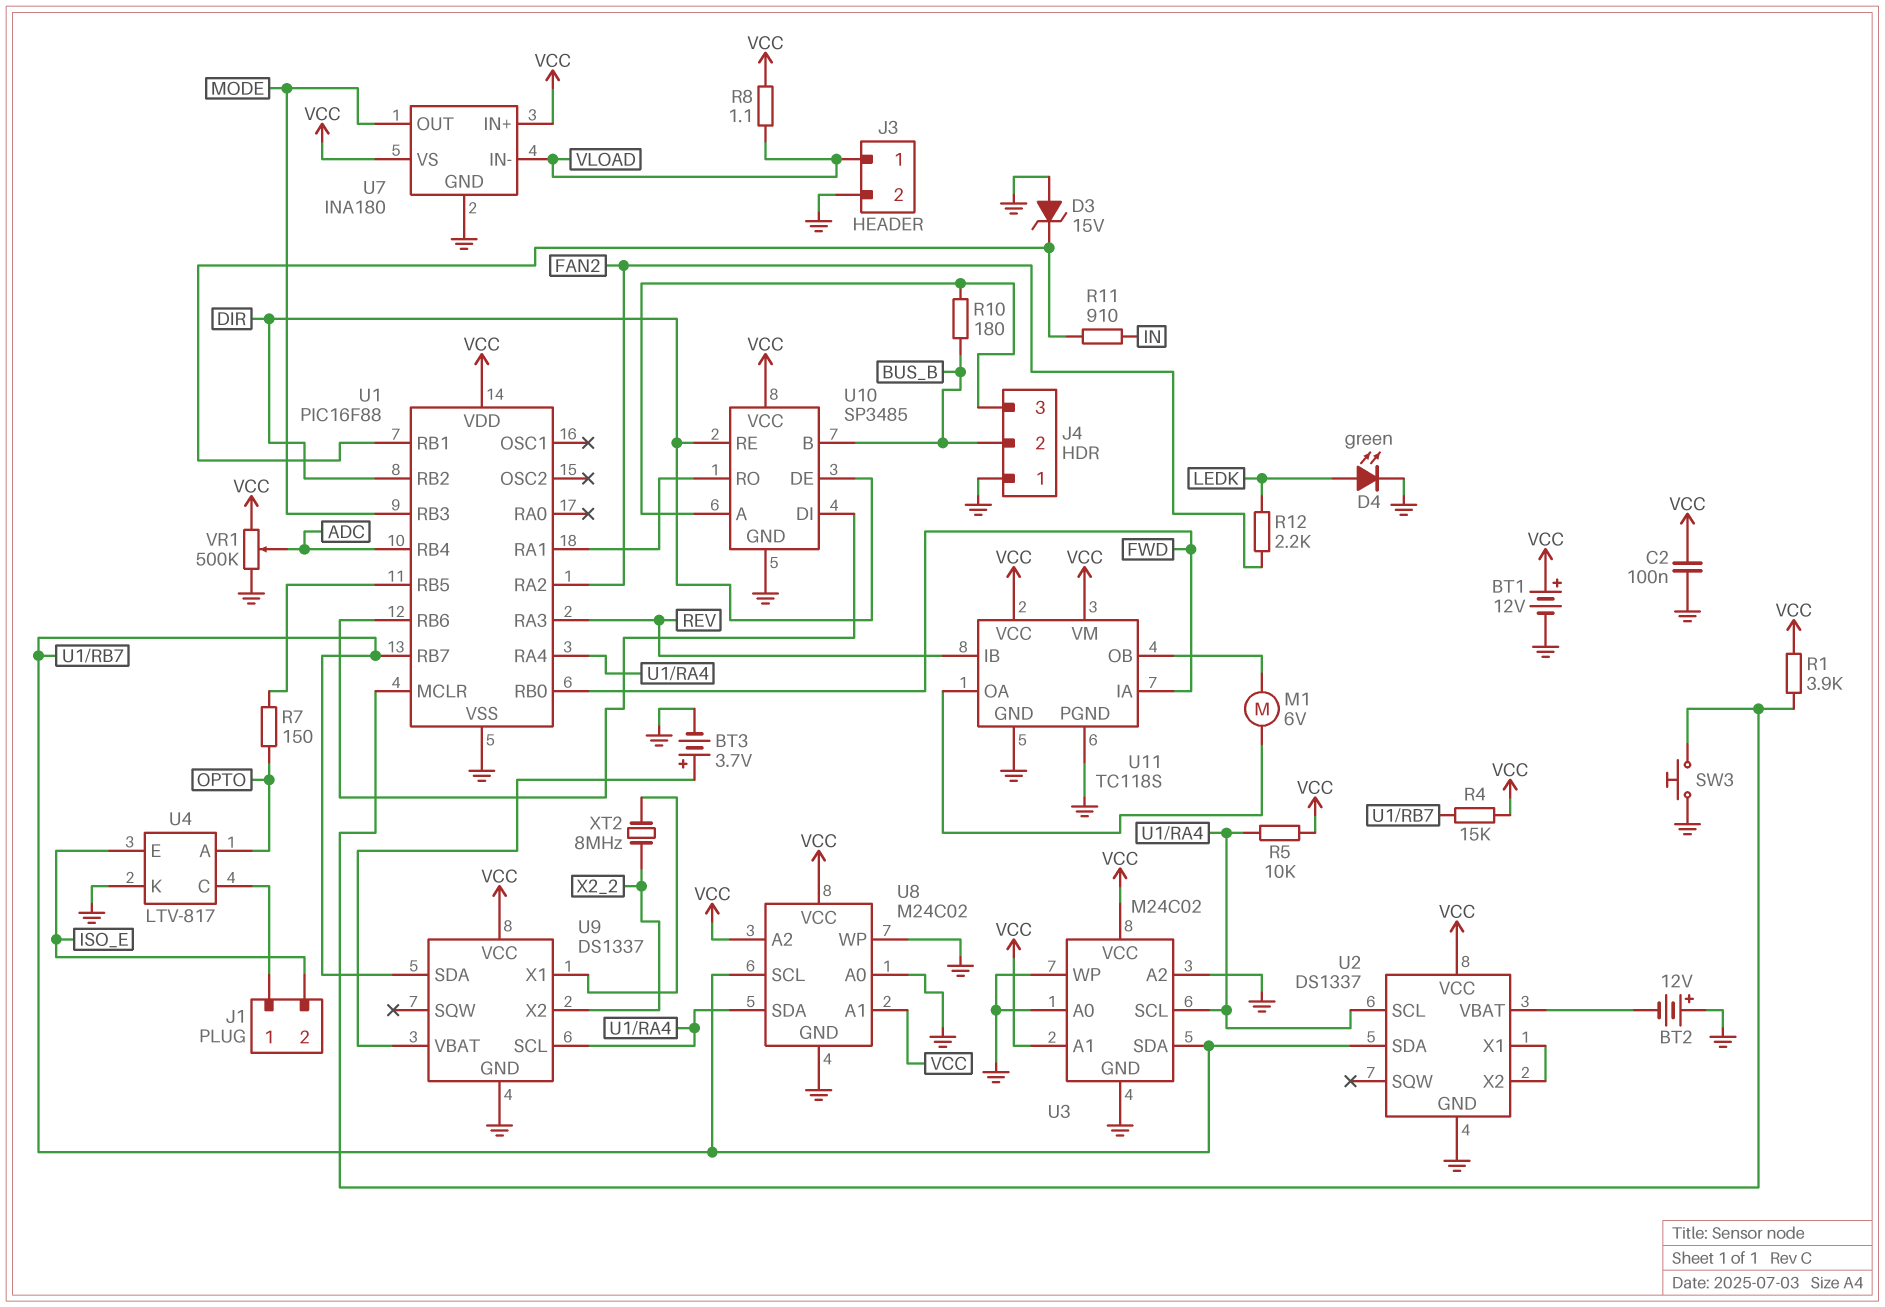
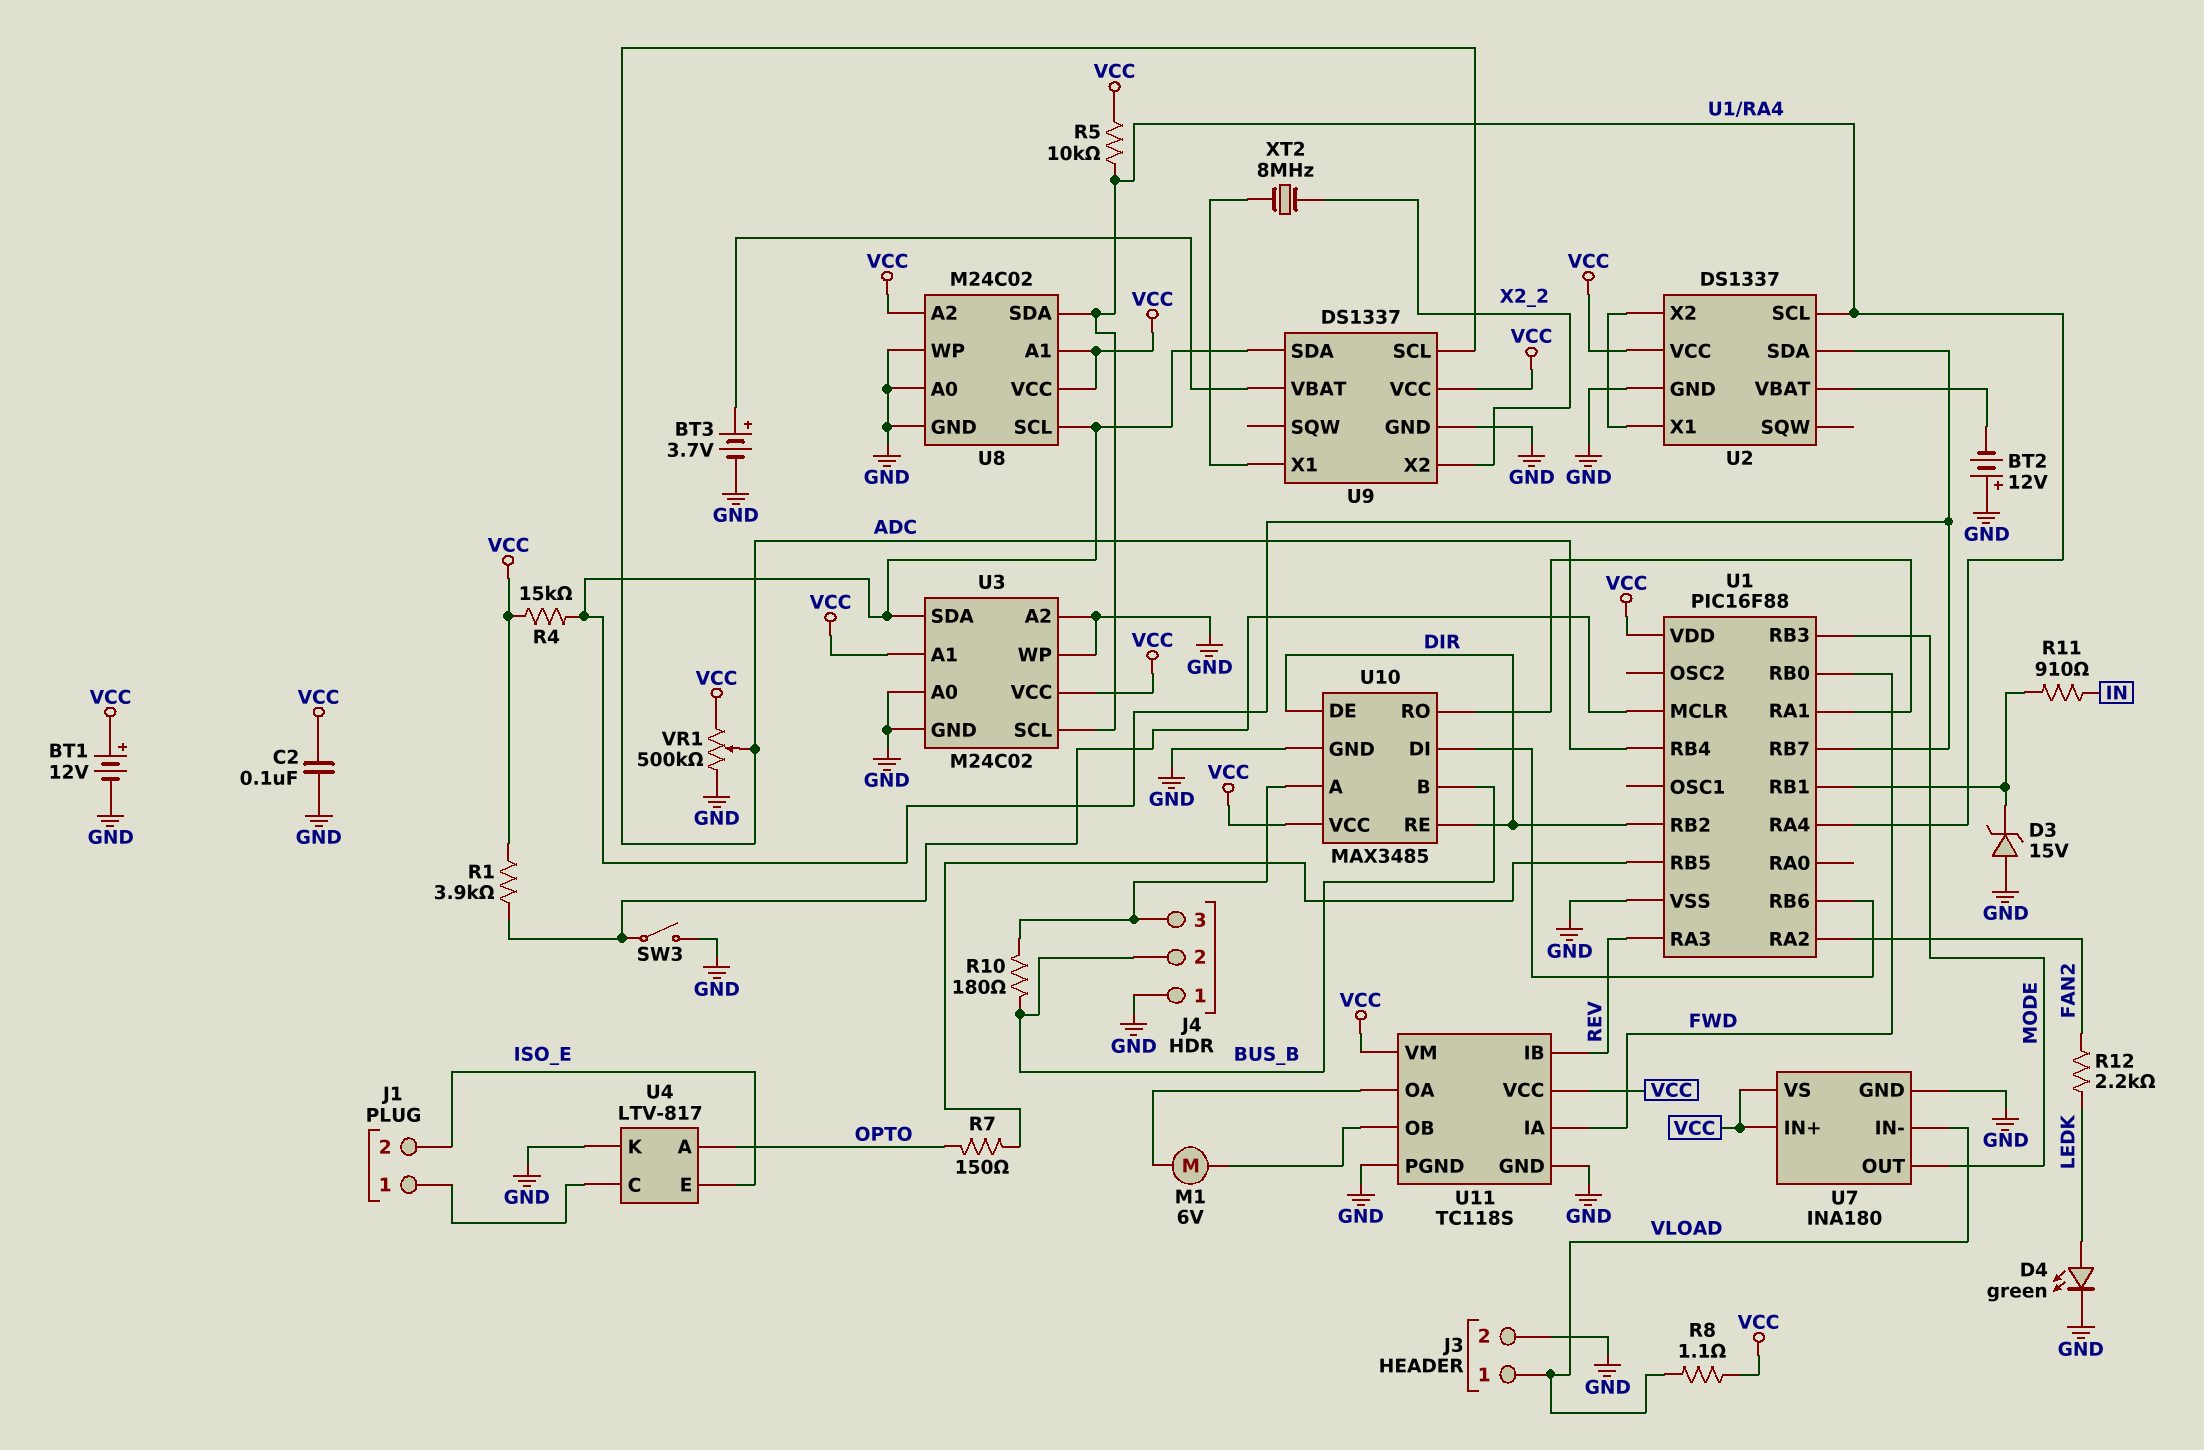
SW3: button (GND, U1/MCLR) -> switch (GND, U1/MCLR)
U9 pin SCL: U1/RA4 -> ADC
U10: SP3485 -> MAX3485

